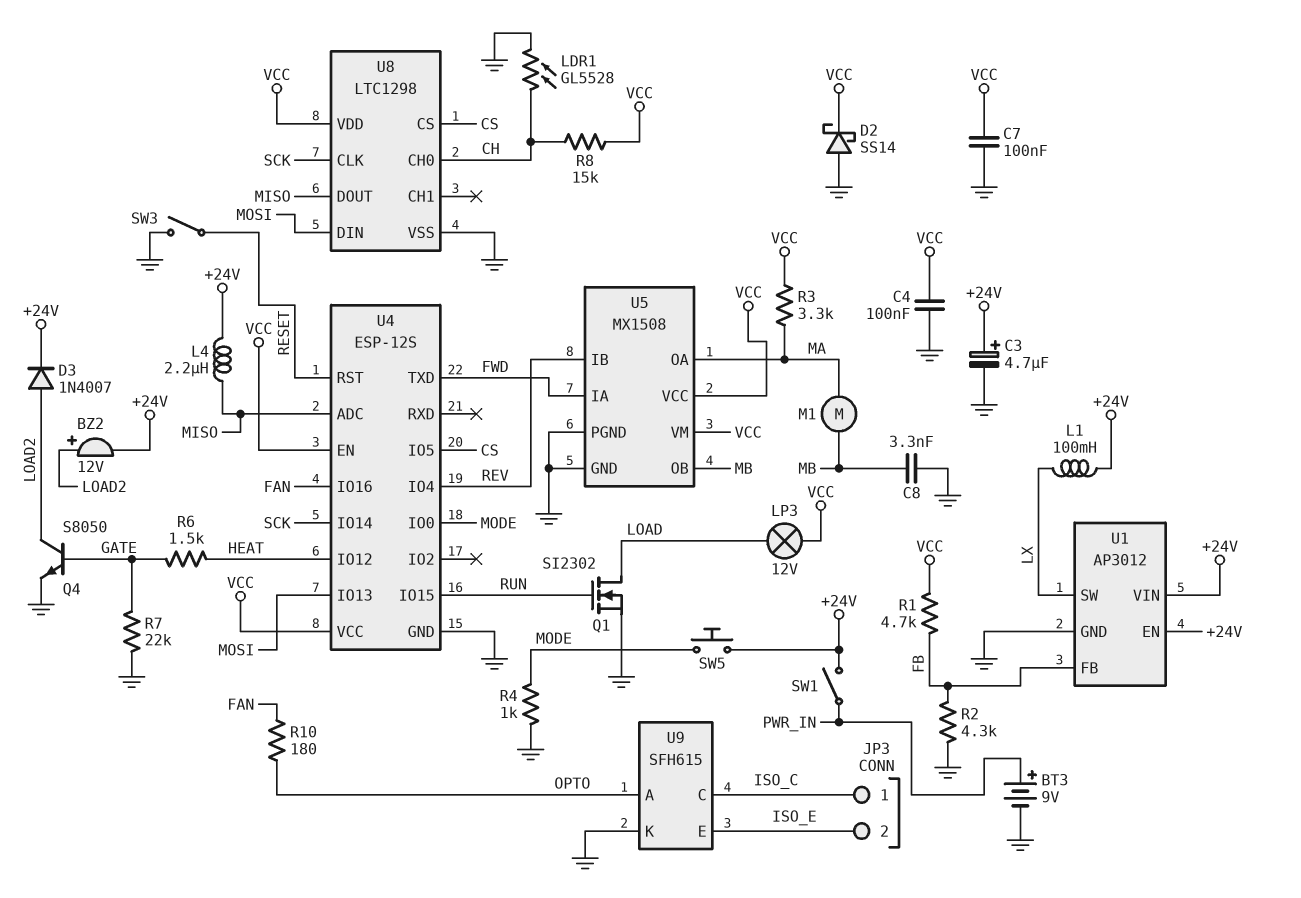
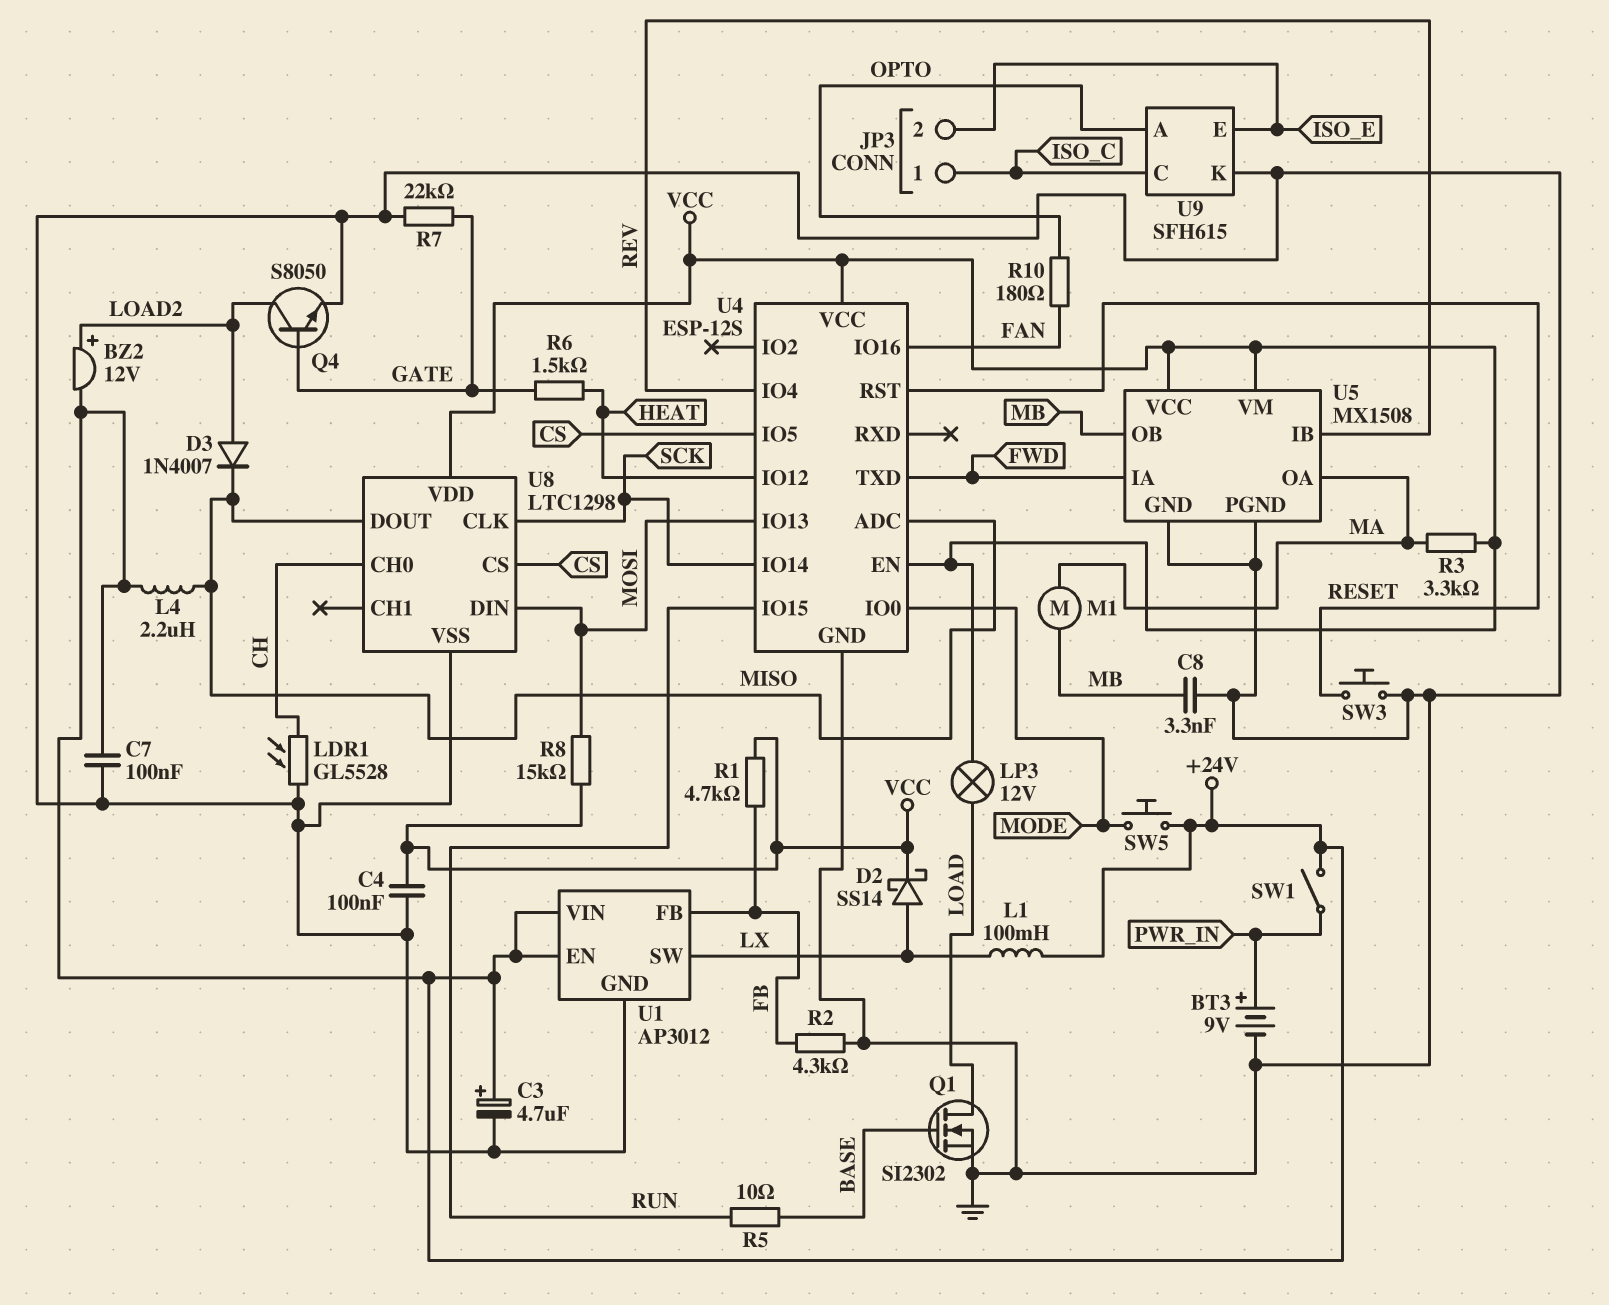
C7: 100nF (GND, VCC) -> 100nF (+24V, GND)
D2: schottky SS14 (A GND, K VCC) -> schottky SS14 (A LX, K VCC)
D3: diode 1N4007 (A LOAD2, K +24V) -> diode 1N4007 (A LOAD2, K MISO)
Q1: NMOS SI2302 (G RUN, D LOAD, S GND) -> NMOS SI2302 (G BASE, D LOAD, S GND)
R4: 1k (GND, MODE) -> none
R5: none -> 10 (BASE, RUN)
R8: 15k (CH, VCC) -> 15k (MOSI, VCC)
SW3: switch (GND, RESET) -> button (GND, RESET)

